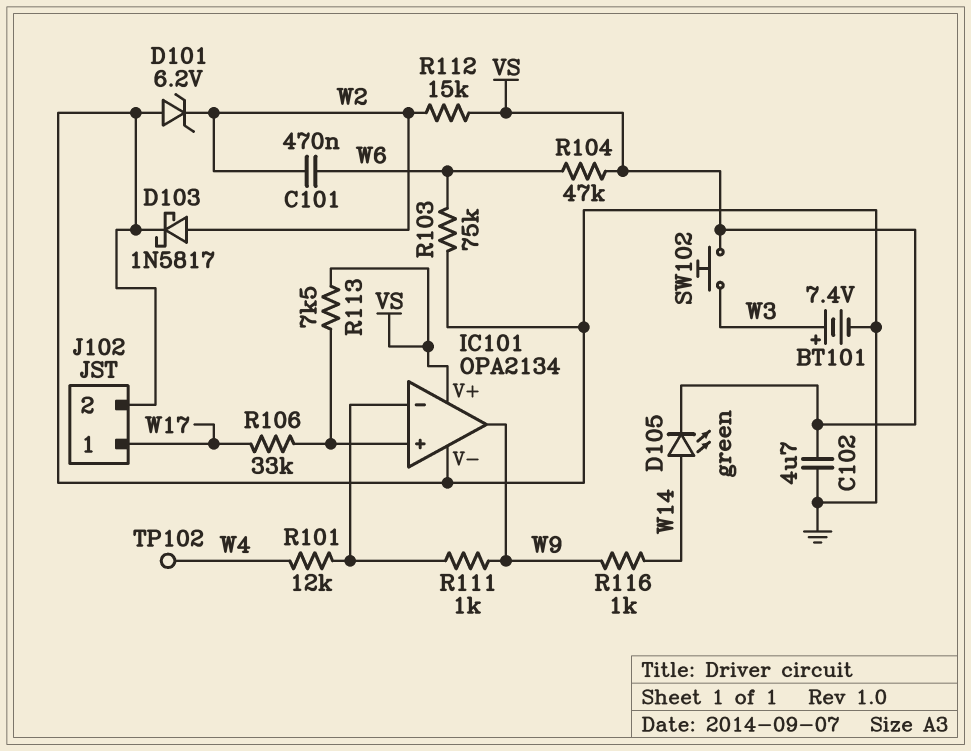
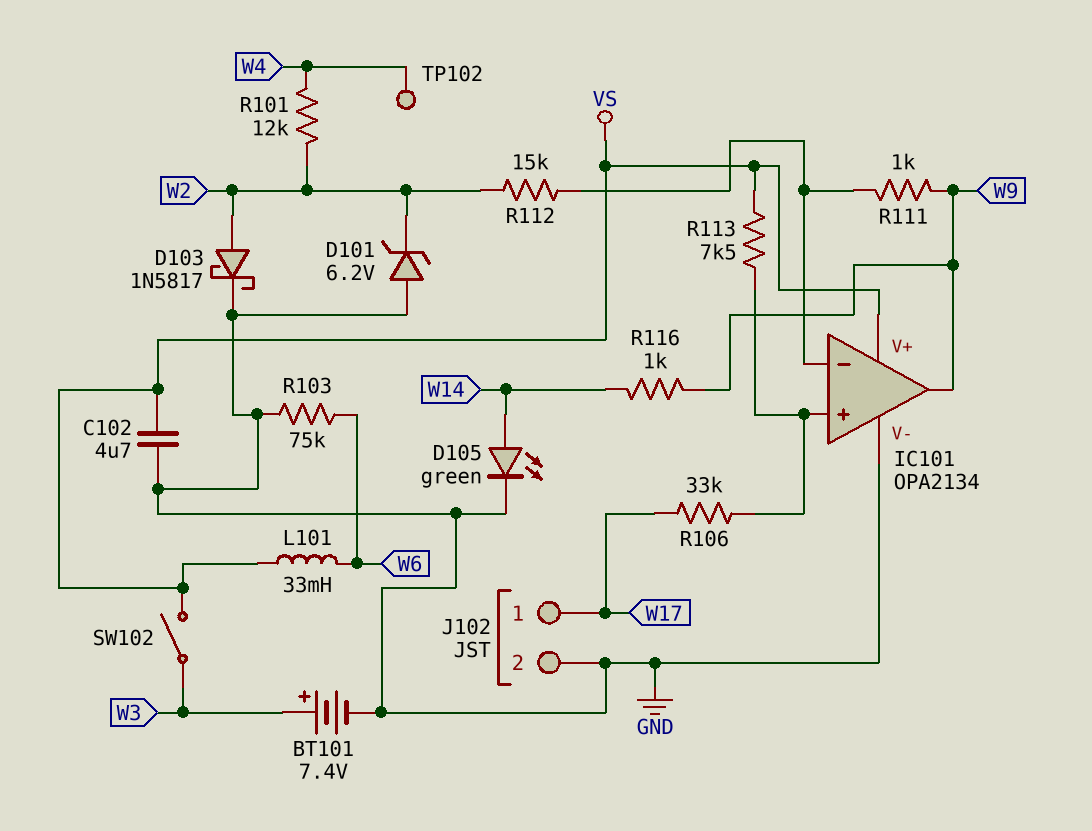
C101: 470nF (W2, W6) -> none
D105: LED green (A W14, K VS) -> LED green (A W14, K GND)
L101: none -> 33mH (VS, W6)
R101: 12k (IC101/in-, W4) -> 12k (W2, W4)
R104: 47k (VS, W6) -> none
R112: 15k (VS, W2) -> 15k (IC101/in-, W2)
SW102: button (VS, W3) -> switch (VS, W3)

